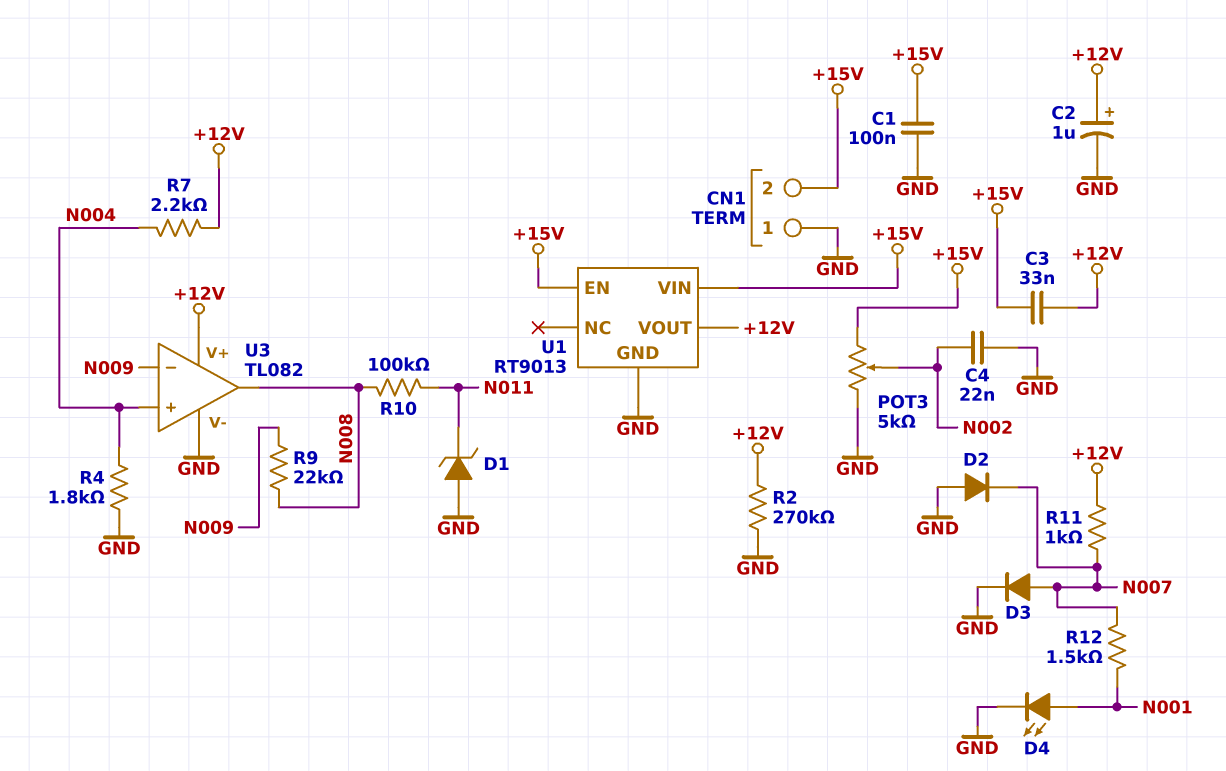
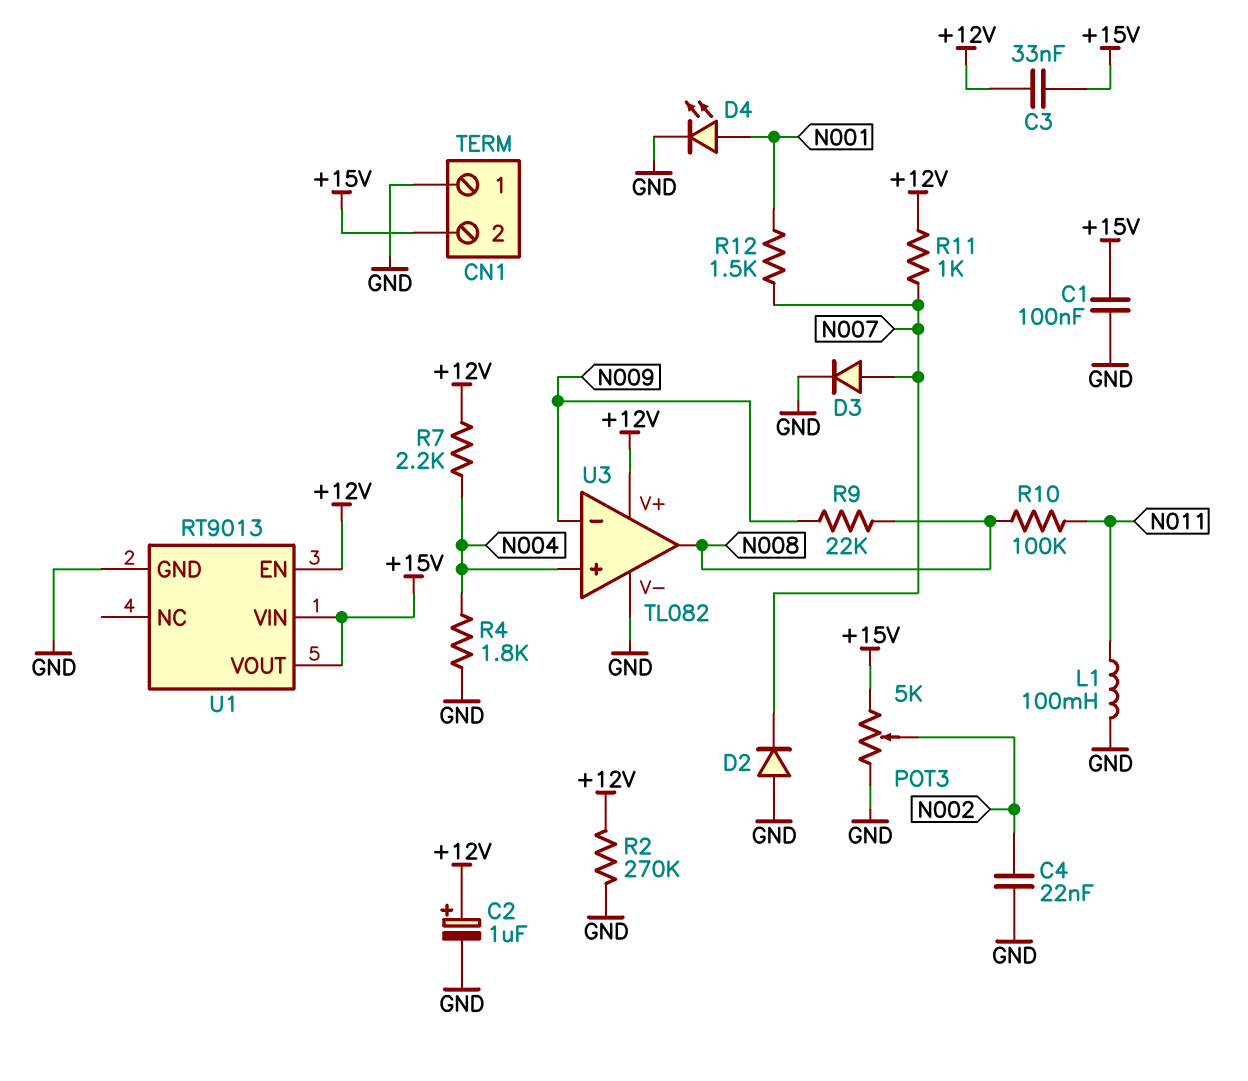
D1: zener (A GND, K N011) -> none
L1: none -> 100mH (GND, N011)
U1 pin EN: +15V -> +12V
U1 pin VOUT: +12V -> +15V

